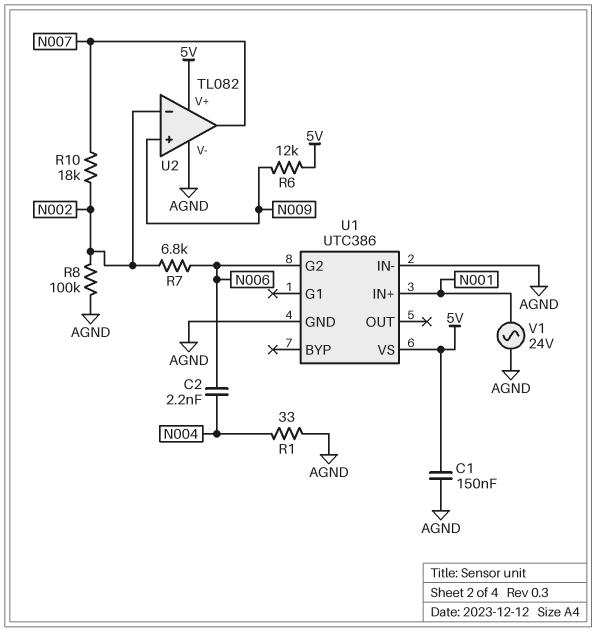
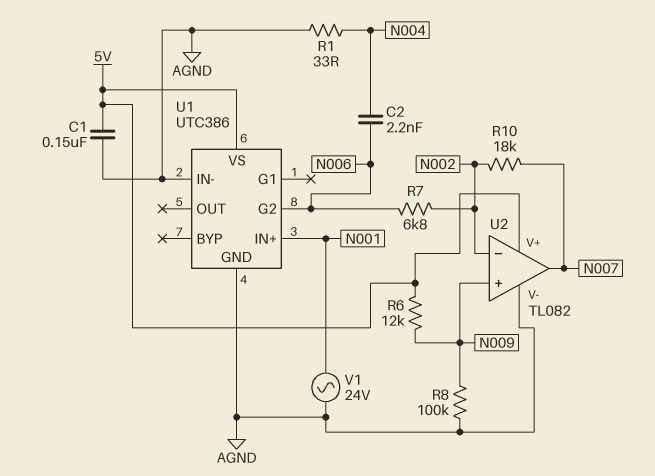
R8: 100k (AGND, N002) -> 100k (AGND, N009)

